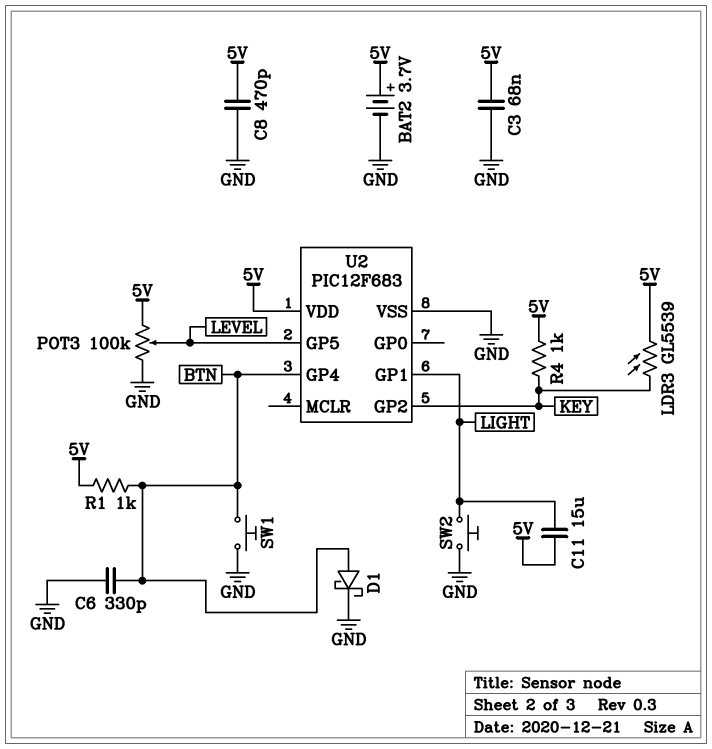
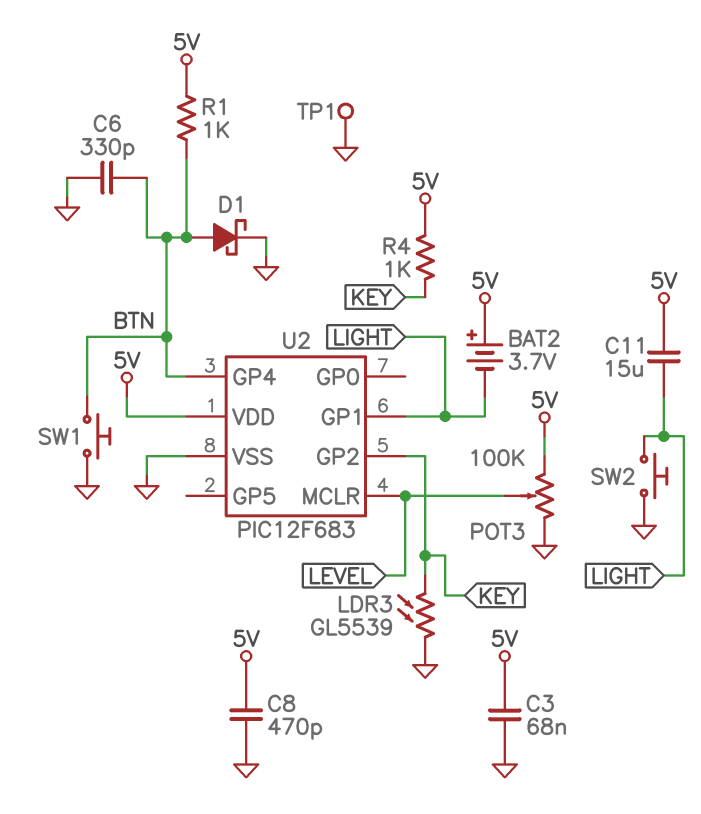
BAT2: 3.7V (plus 5V, minus GND) -> 3.7V (plus 5V, minus LIGHT)
LDR3: GL5539 (5V, KEY) -> GL5539 (GND, KEY)
TP1: none -> test point (GND)
U2 pin GP5: LEVEL -> none
U2 pin MCLR: none -> LEVEL

